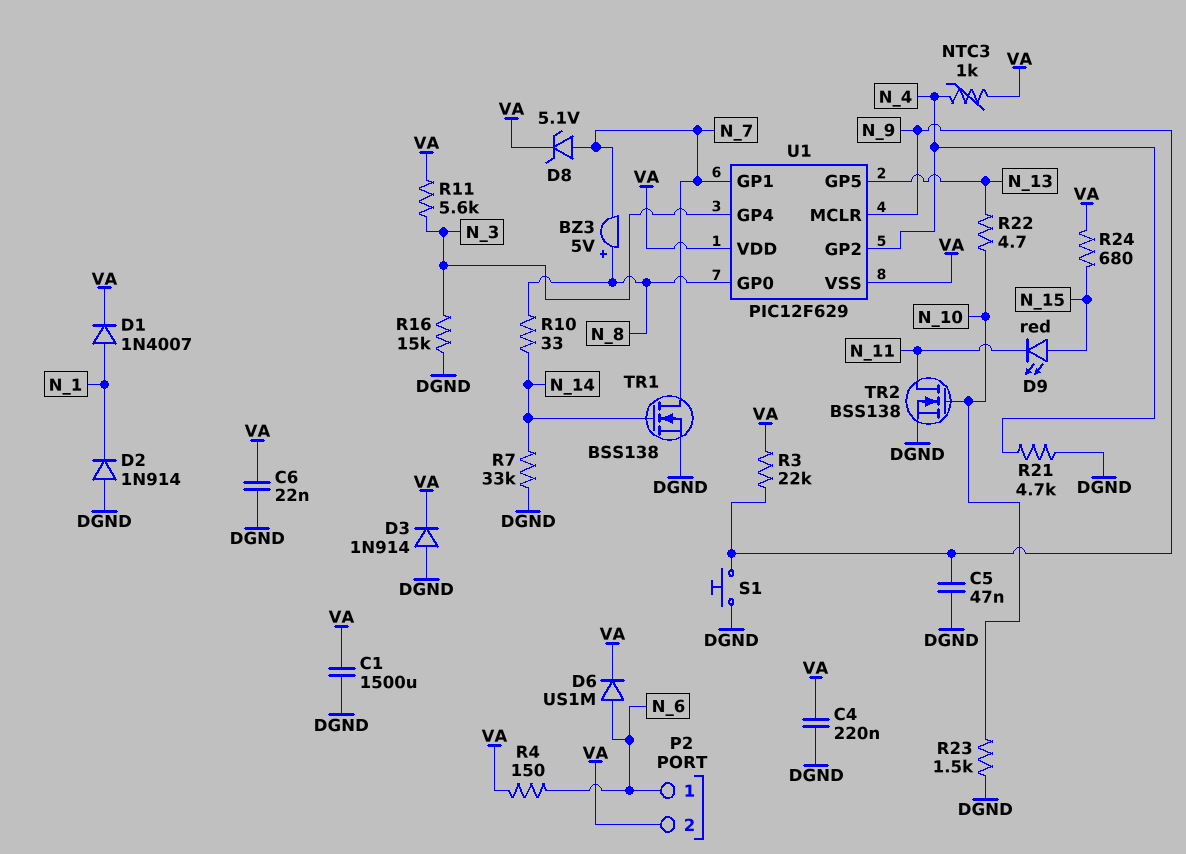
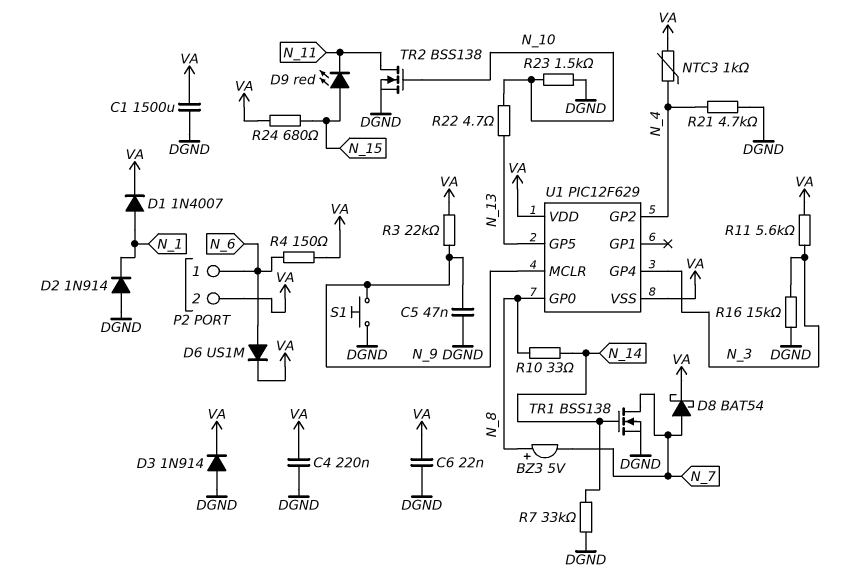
D8: zener 5.1V (A N_7, K VA) -> schottky BAT54 (A N_7, K VA)
U1 pin GP1: N_7 -> none

